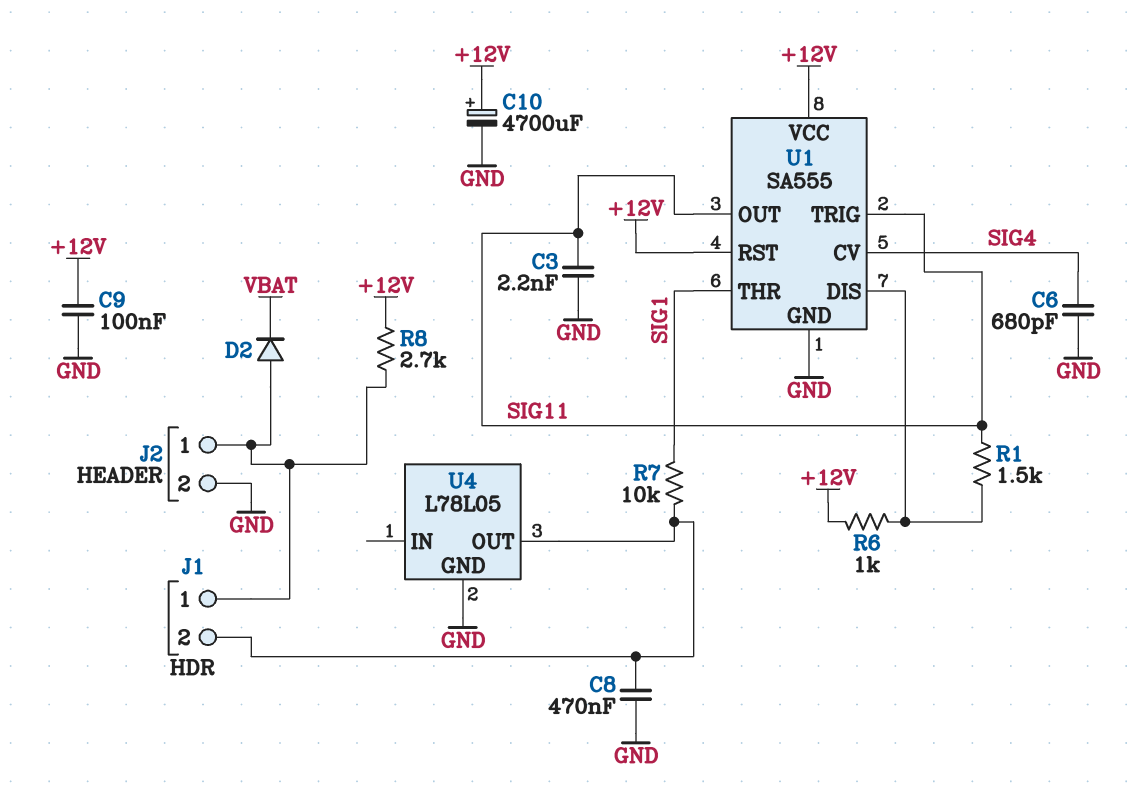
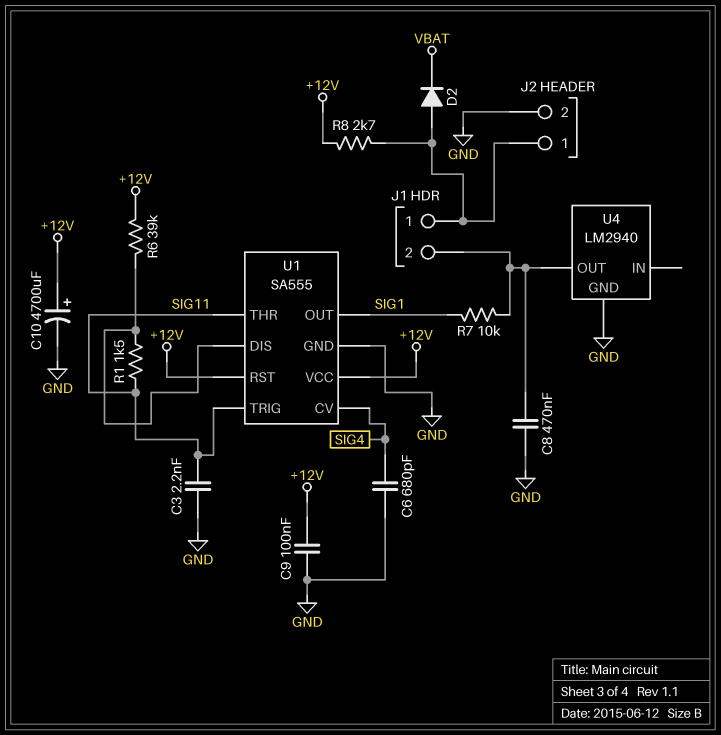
R6: 1k (+12V, U1/DIS) -> 39k (+12V, U1/DIS)
U1 pin OUT: SIG11 -> SIG1
U1 pin THR: SIG1 -> SIG11
U4: L78L05 -> LM2940

